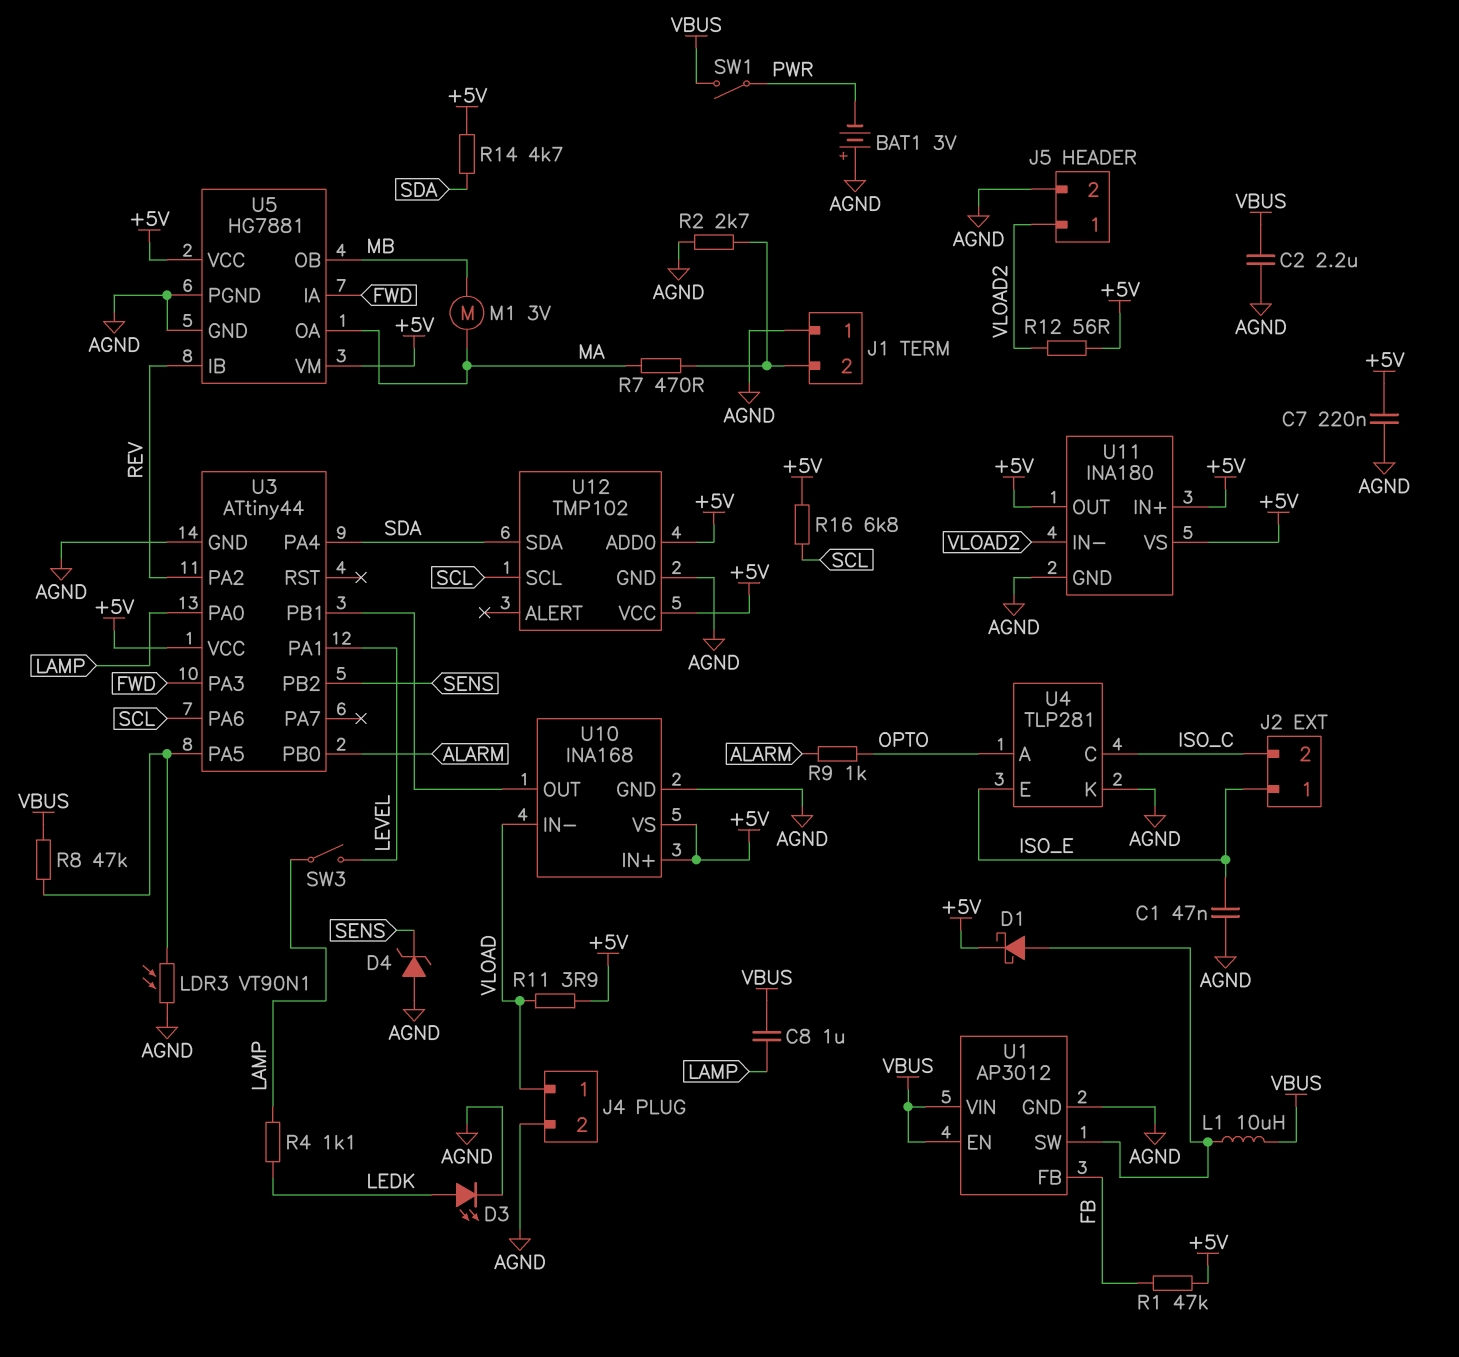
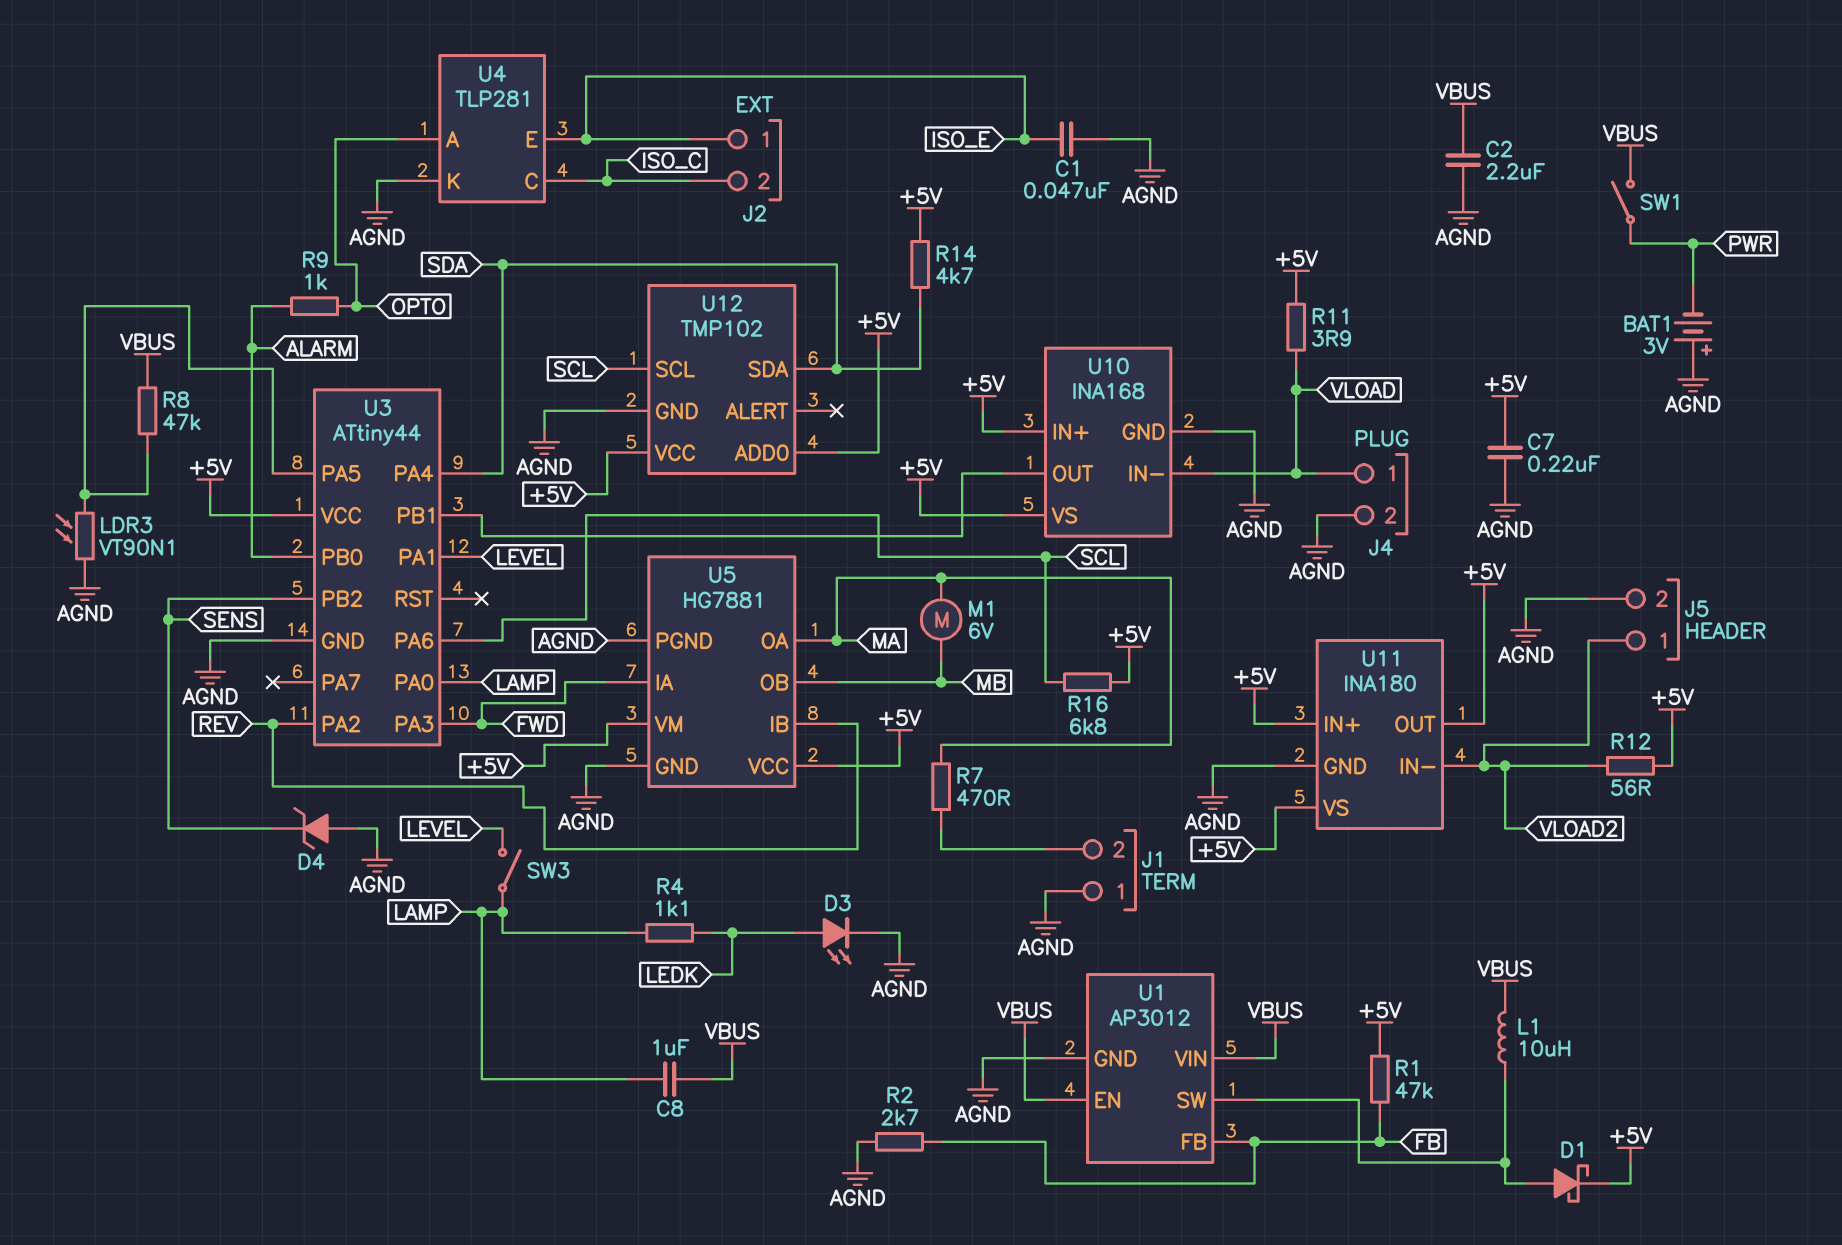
M1: motor 3V (MA, MB) -> motor 6V (MA, MB)
R2: 2.7k (AGND, J1/2) -> 2.7k (AGND, FB)

